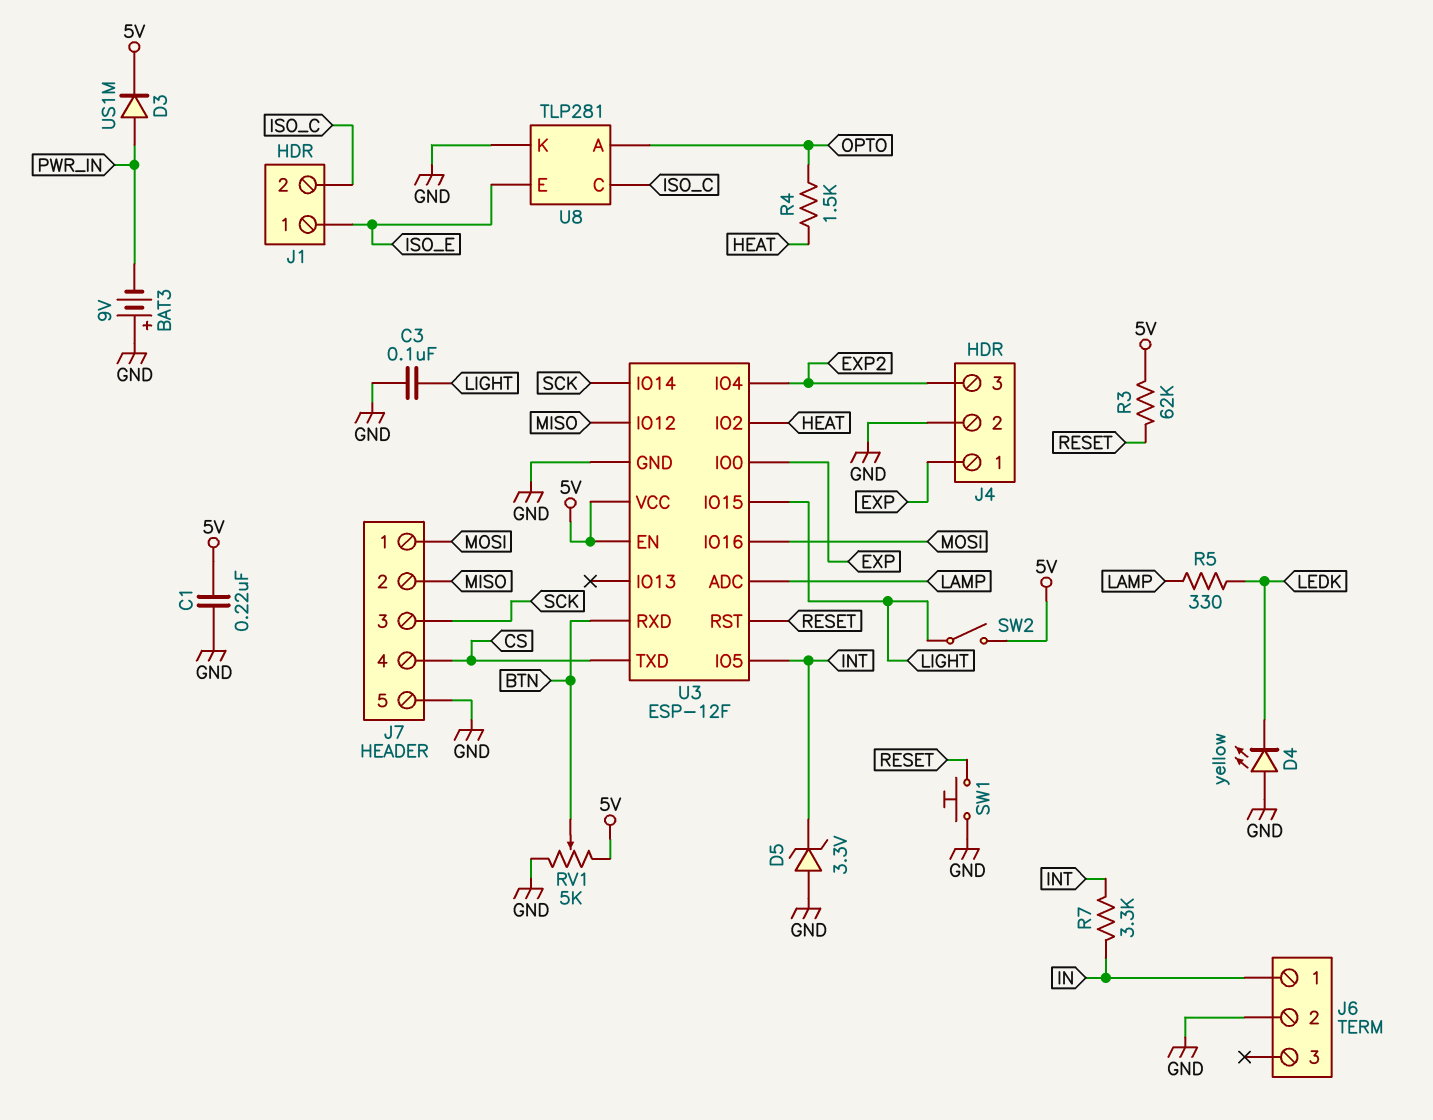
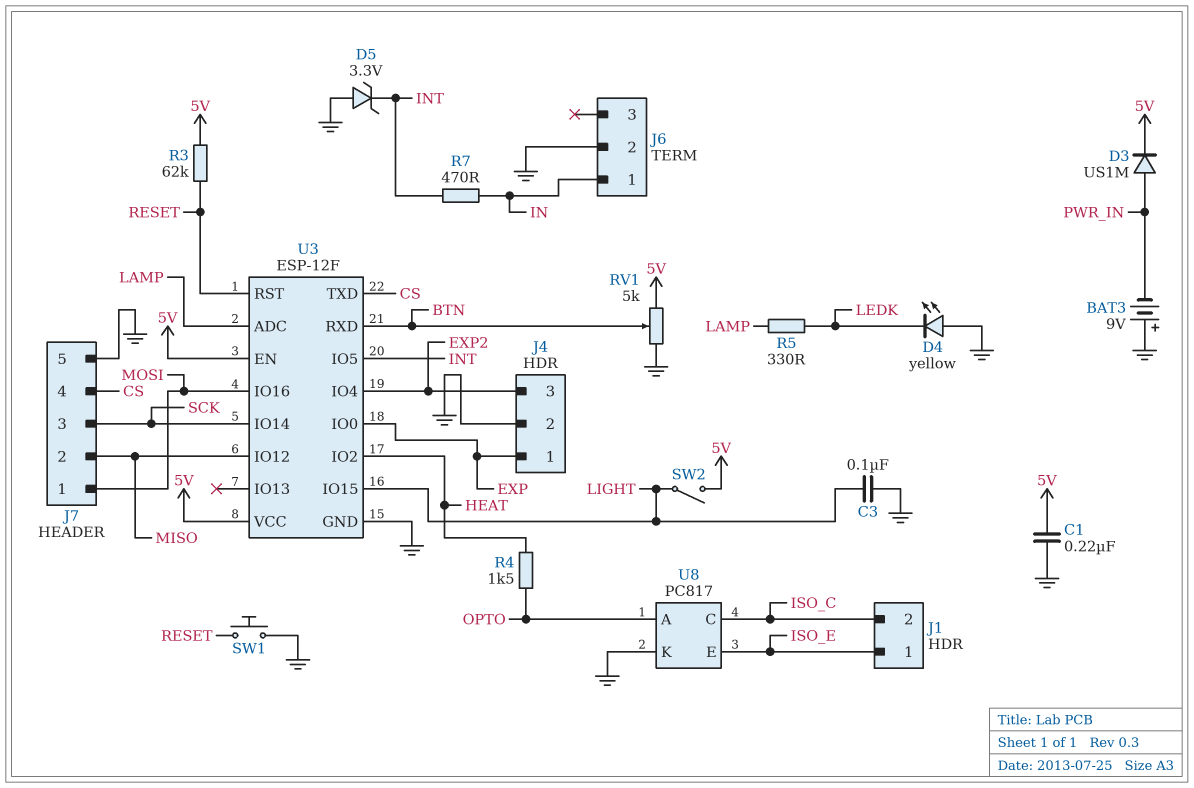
R7: 3.3k (IN, INT) -> 470 (IN, INT)
U8: TLP281 -> PC817

